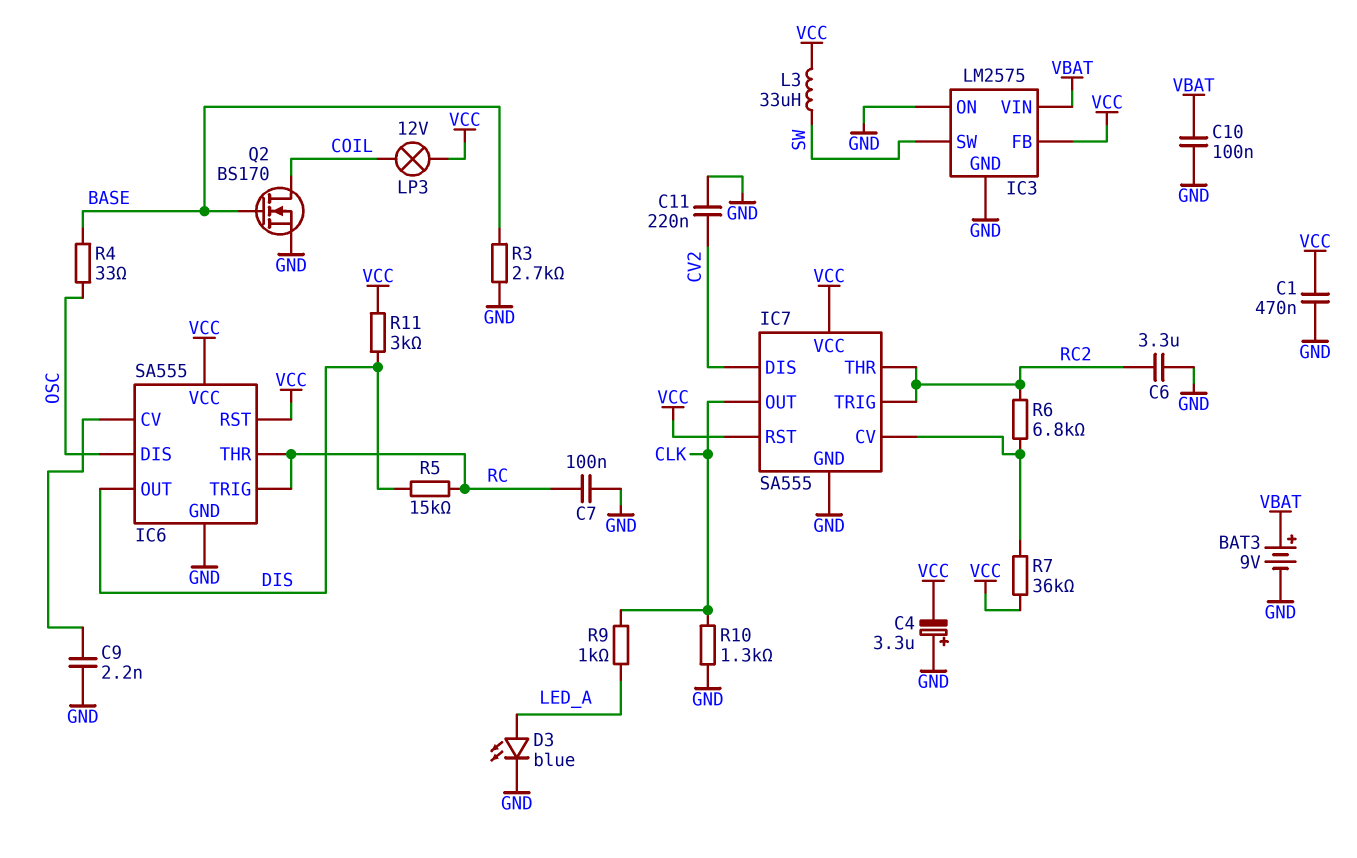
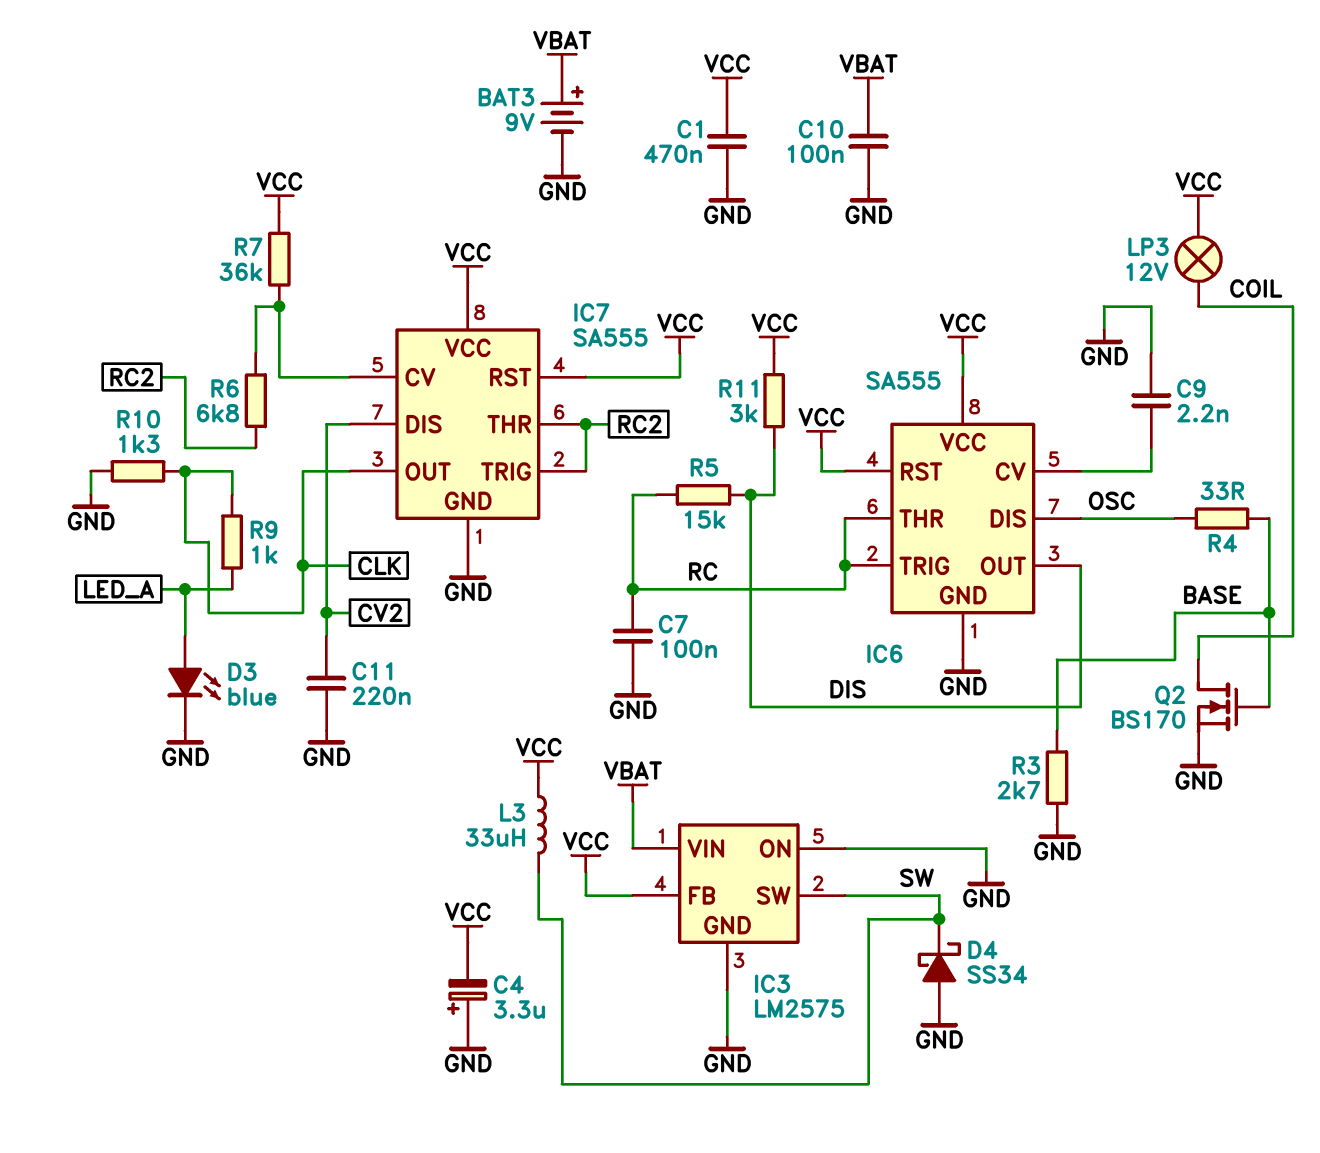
C6: 3.3uF (GND, RC2) -> none
D4: none -> schottky SS34 (A GND, K SW)

